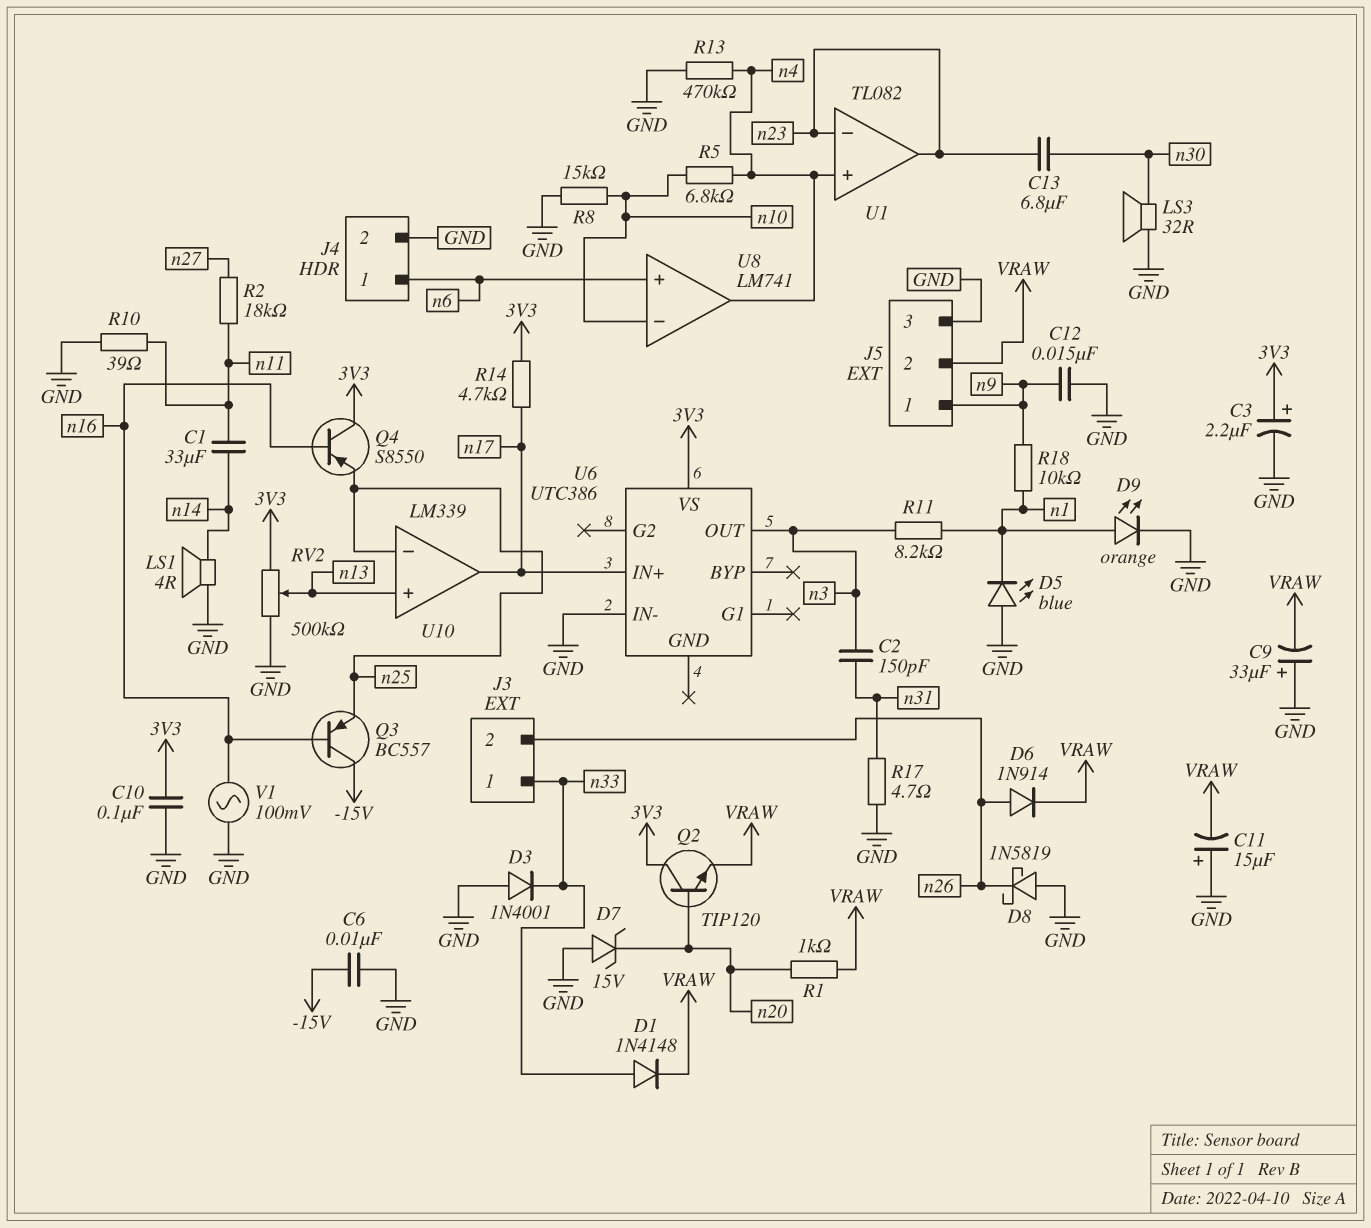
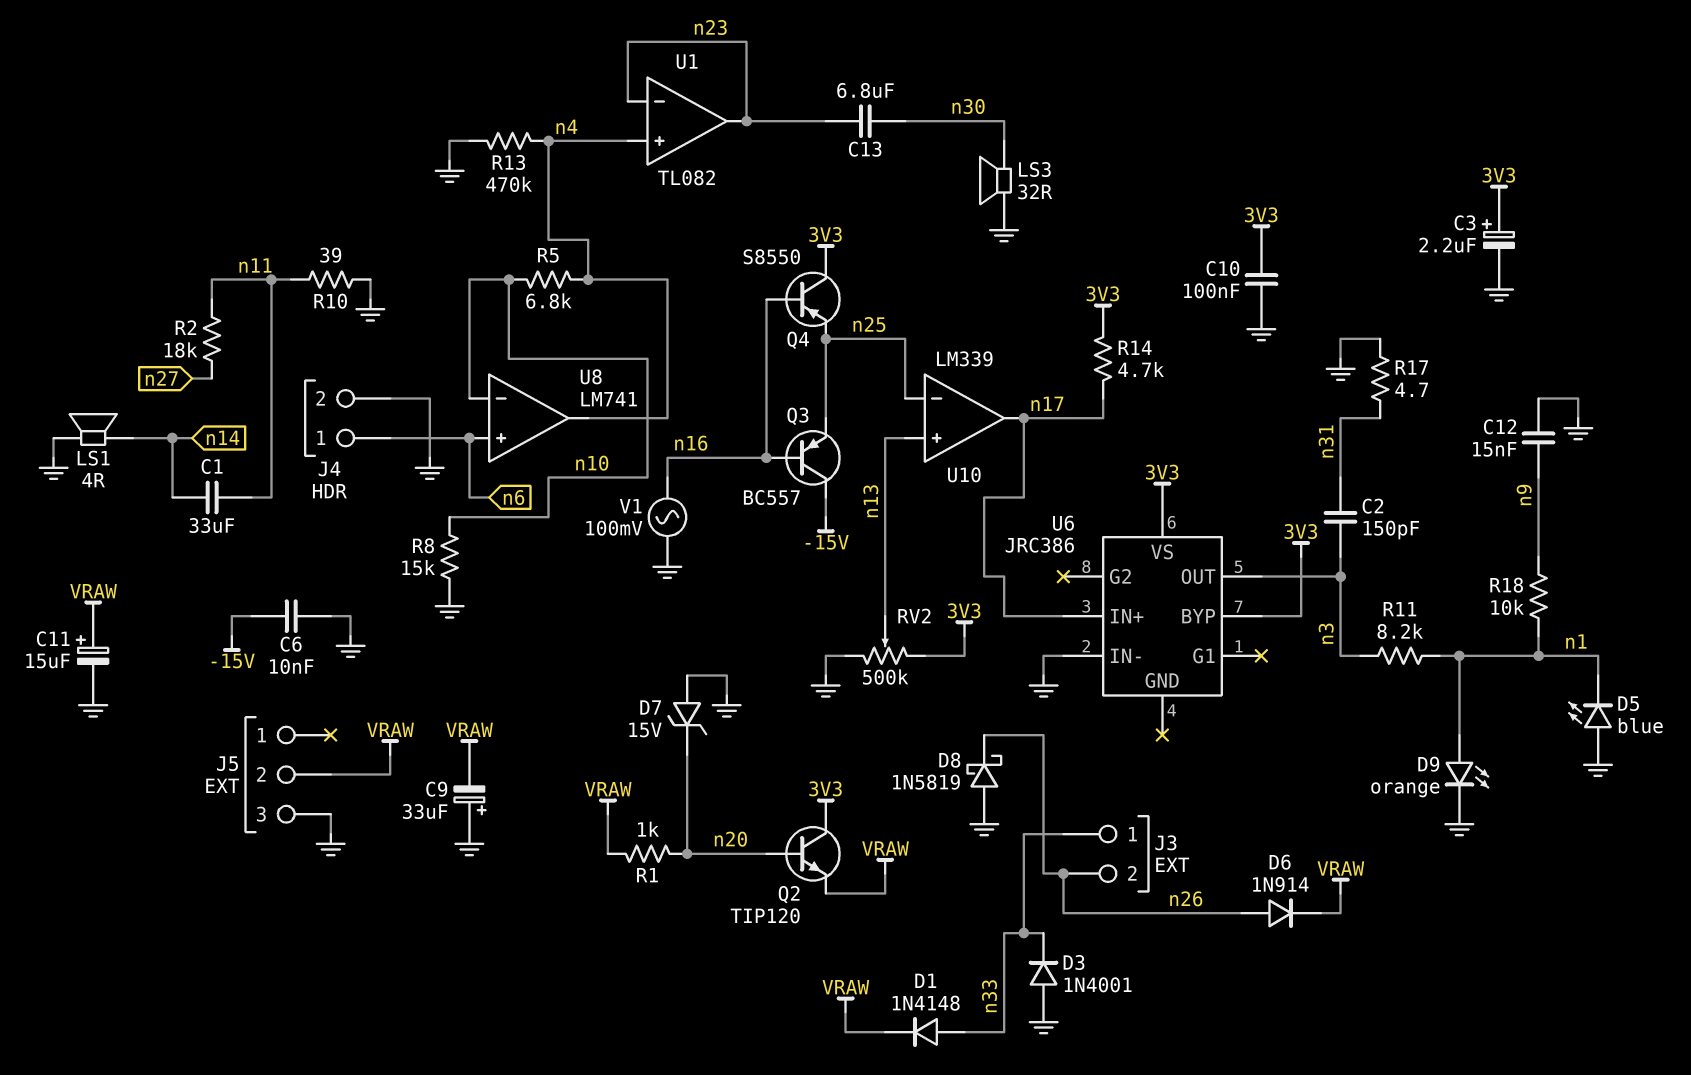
C11: 15uF (plus GND, minus VRAW) -> 15uF (plus VRAW, minus GND)
J5 pin 1: n9 -> none
U6: UTC386 -> JRC386
U6 pin BYP: none -> 3V3

